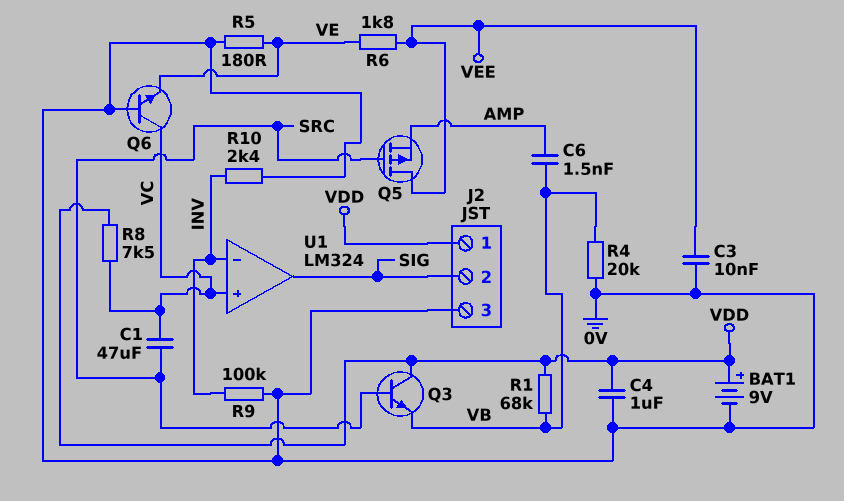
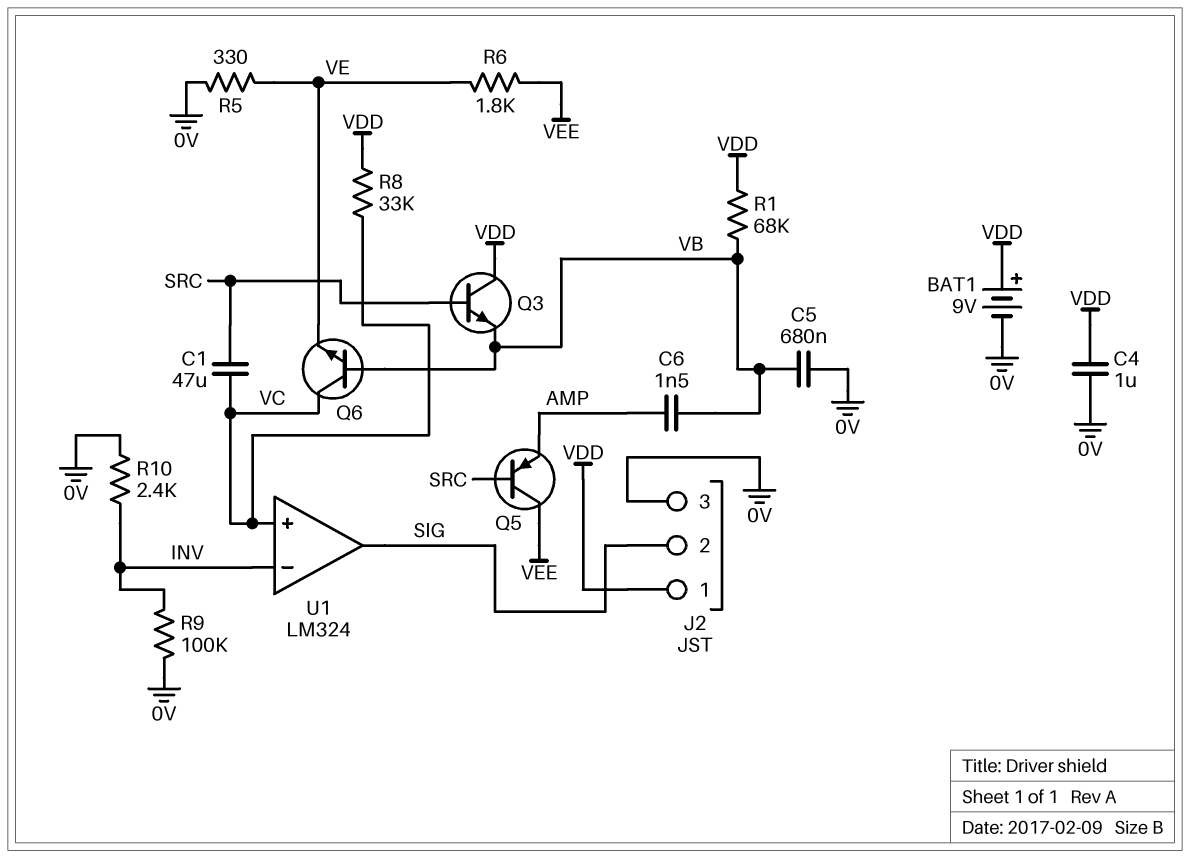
C3: 10nF (0V, VEE) -> none
C5: none -> 680nF (0V, VB)
Q5: PMOS (G SRC, D VEE, S AMP) -> PNP (B SRC, C VEE, E AMP)
Q6: NPN (B 0V, C VC, E VE) -> NPN (B VB, C VC, E VE)
R4: 20k (0V, VB) -> none
R5: 180 (0V, VE) -> 330 (0V, VE)
R8: 7.5k (VC, VDD) -> 33k (VC, VDD)

